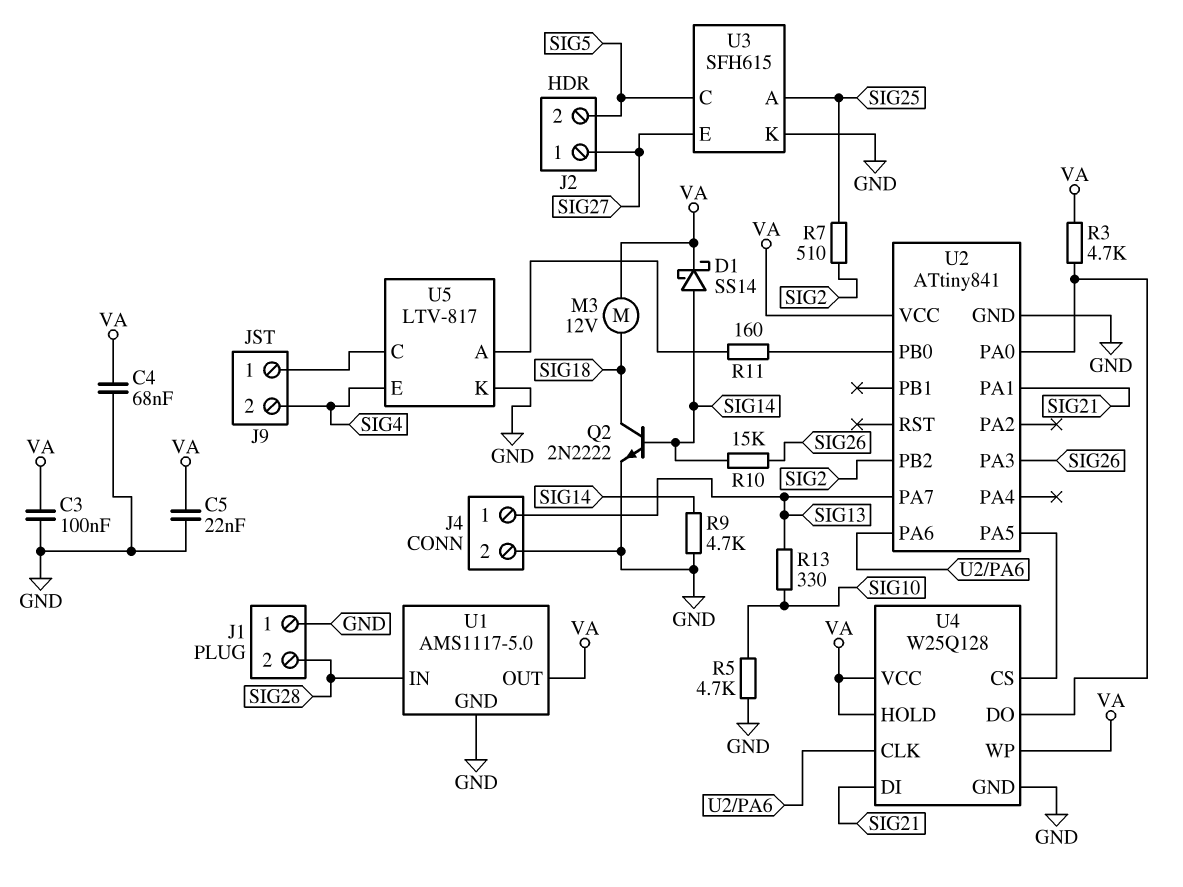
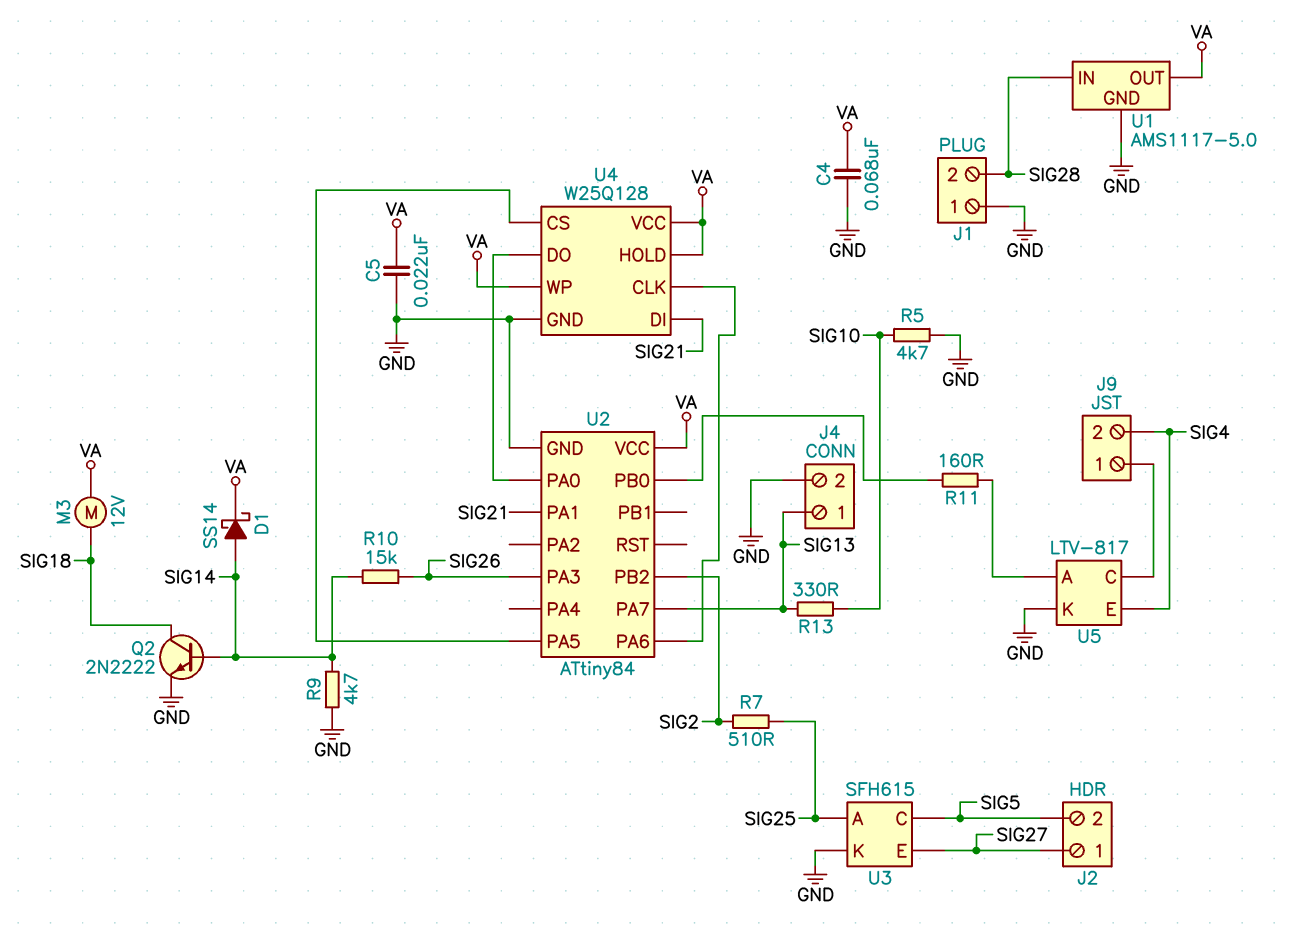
C3: 100nF (GND, VA) -> none
R3: 4.7k (U2/PA0, VA) -> none
U2: ATtiny841 -> ATtiny84

